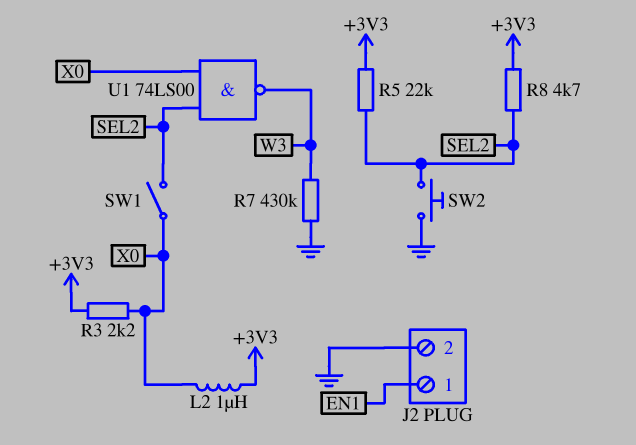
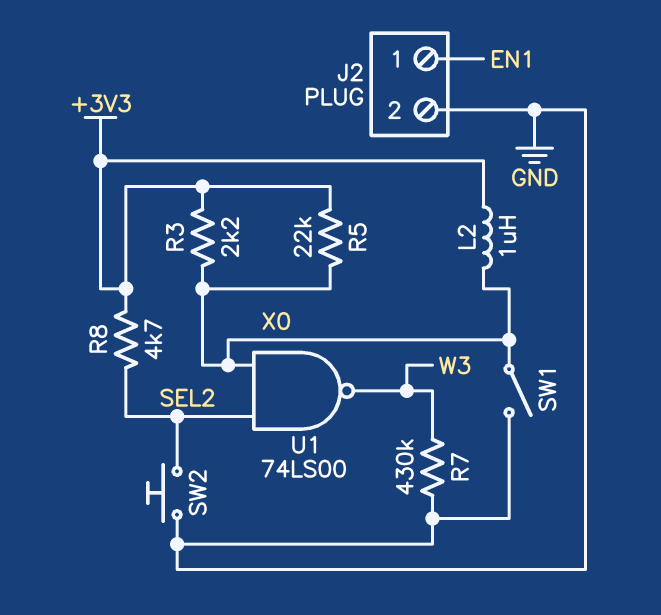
R5: 22k (+3V3, SEL2) -> 22k (+3V3, X0)
SW1: switch (SEL2, X0) -> switch (GND, X0)

